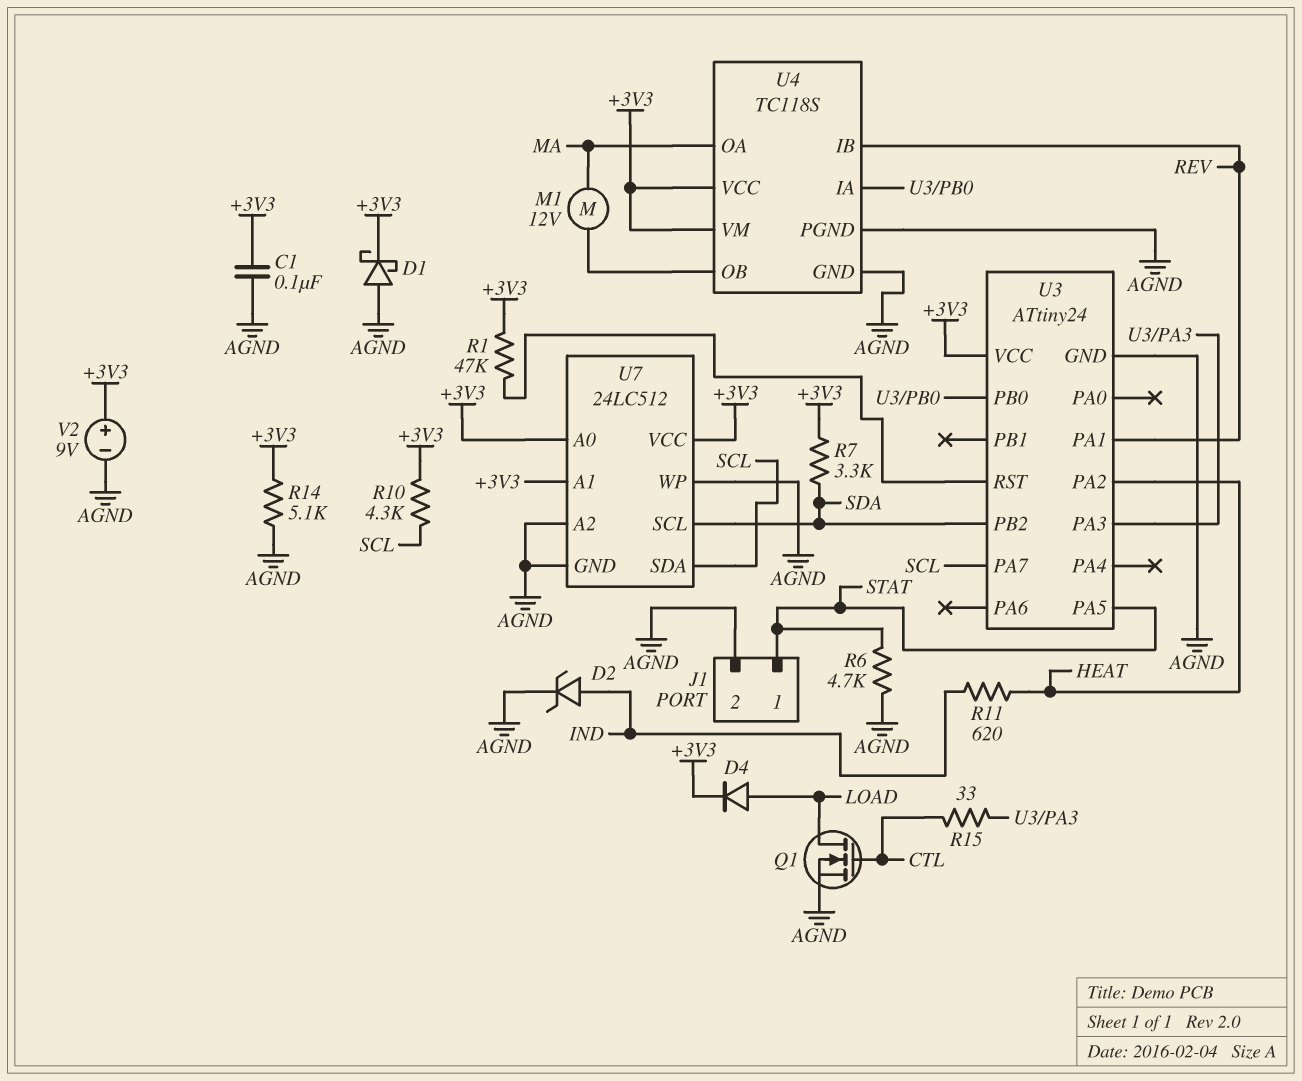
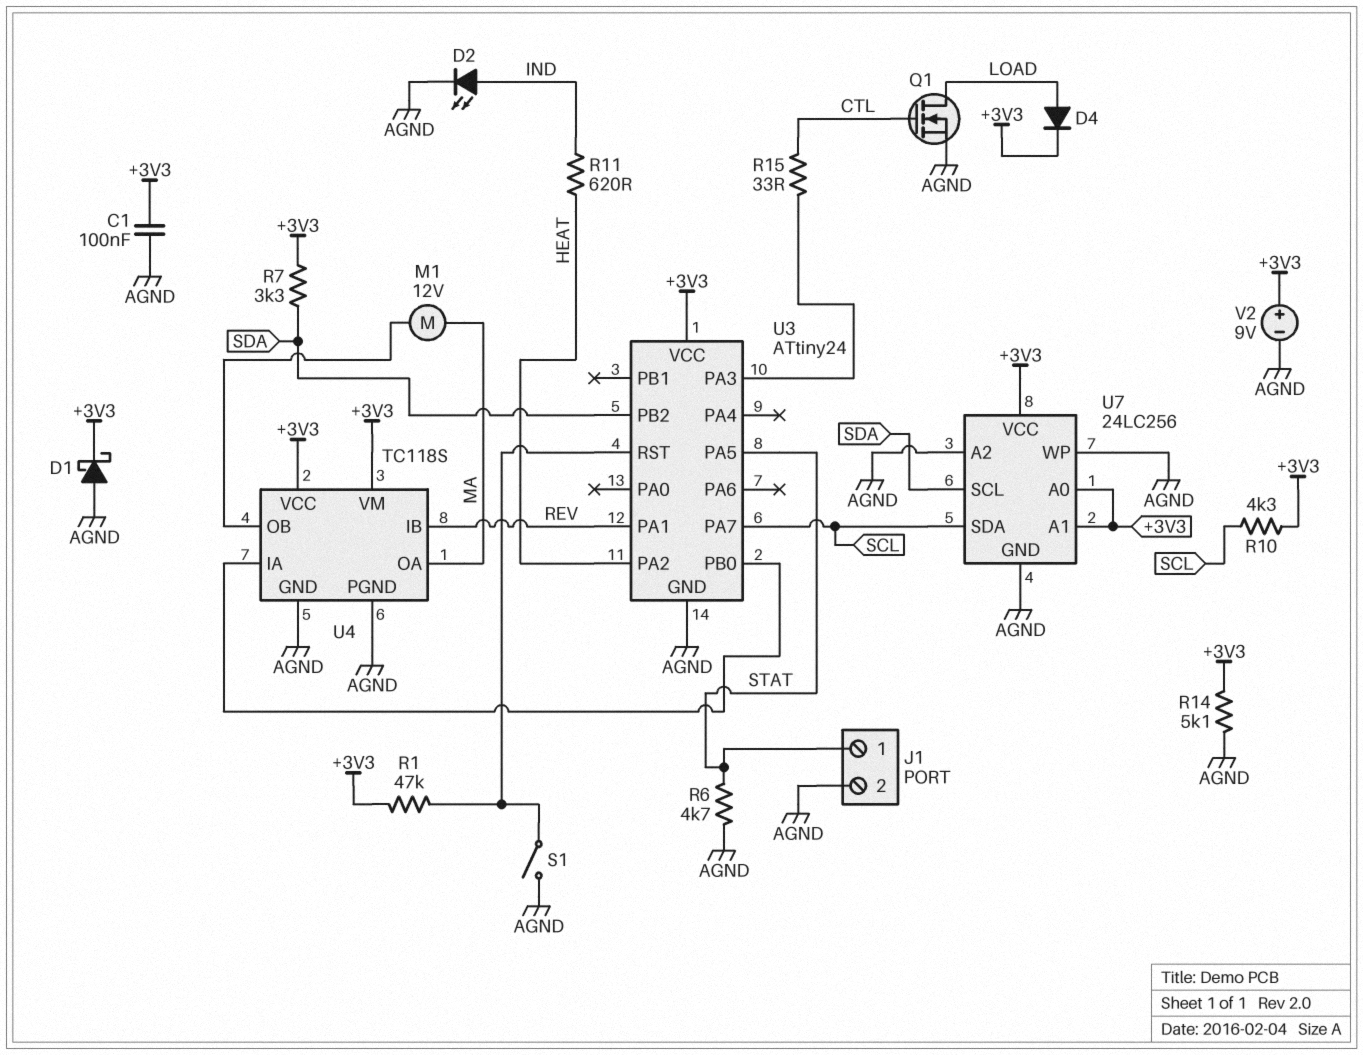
D2: zener (A IND, K AGND) -> LED (A IND, K AGND)
S1: none -> switch (AGND, U3/RST)
U7: 24LC512 -> 24LC256

